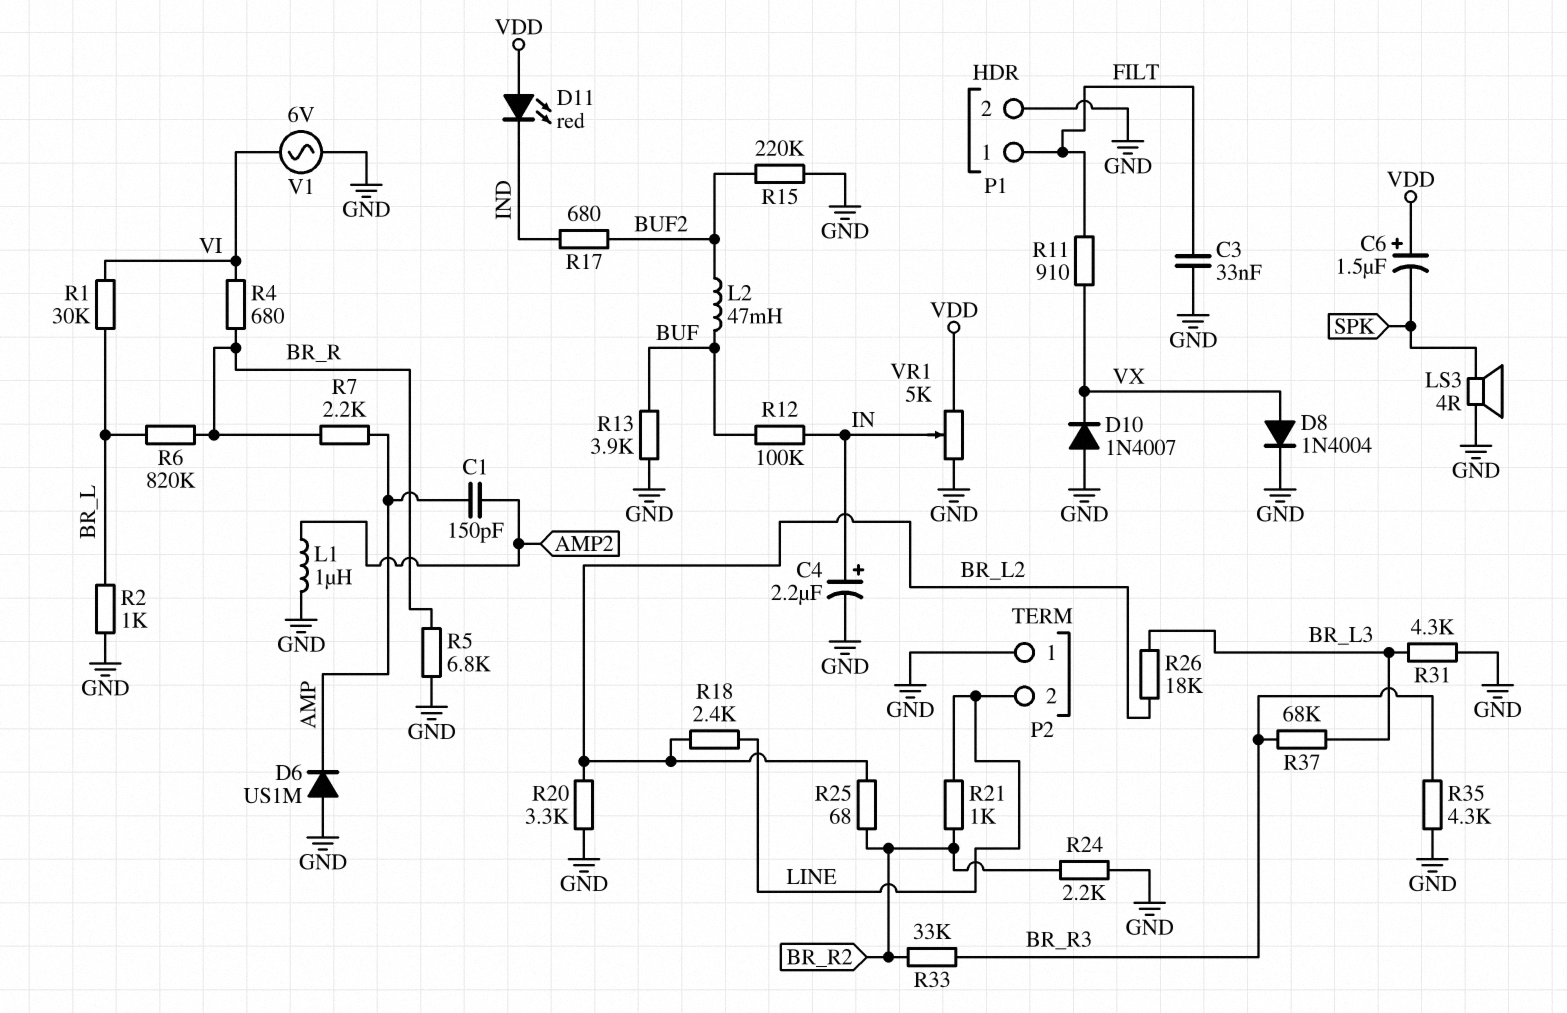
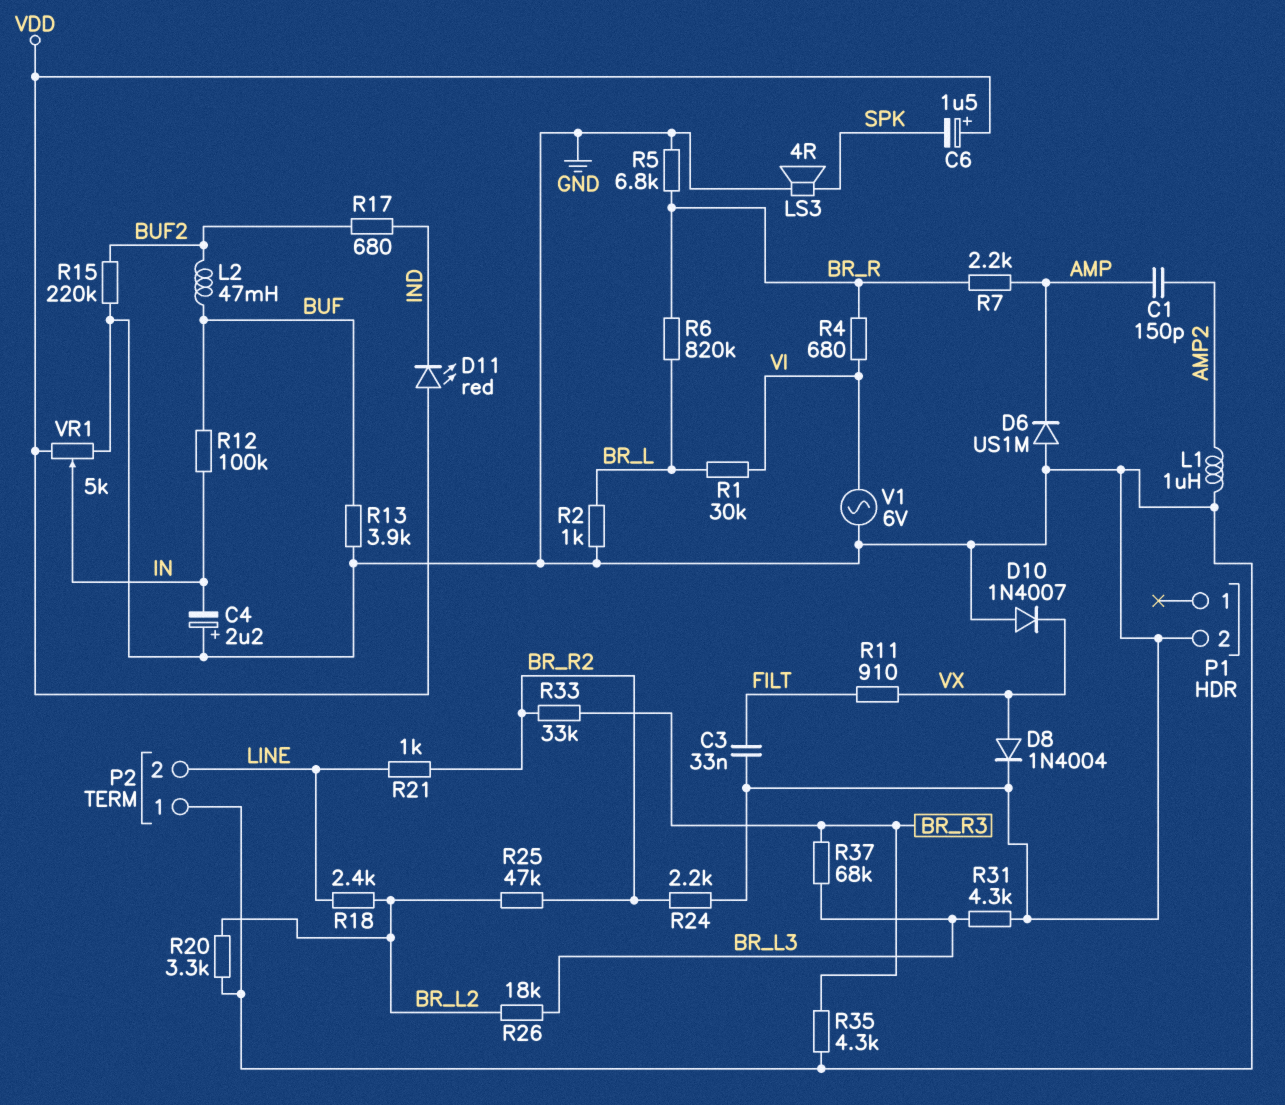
C4: 2.2uF (plus IN, minus GND) -> 2.2uF (plus GND, minus IN)
P1 pin 1: FILT -> none
R25: 68 (BR_L2, BR_R2) -> 47k (BR_L2, BR_R2)

